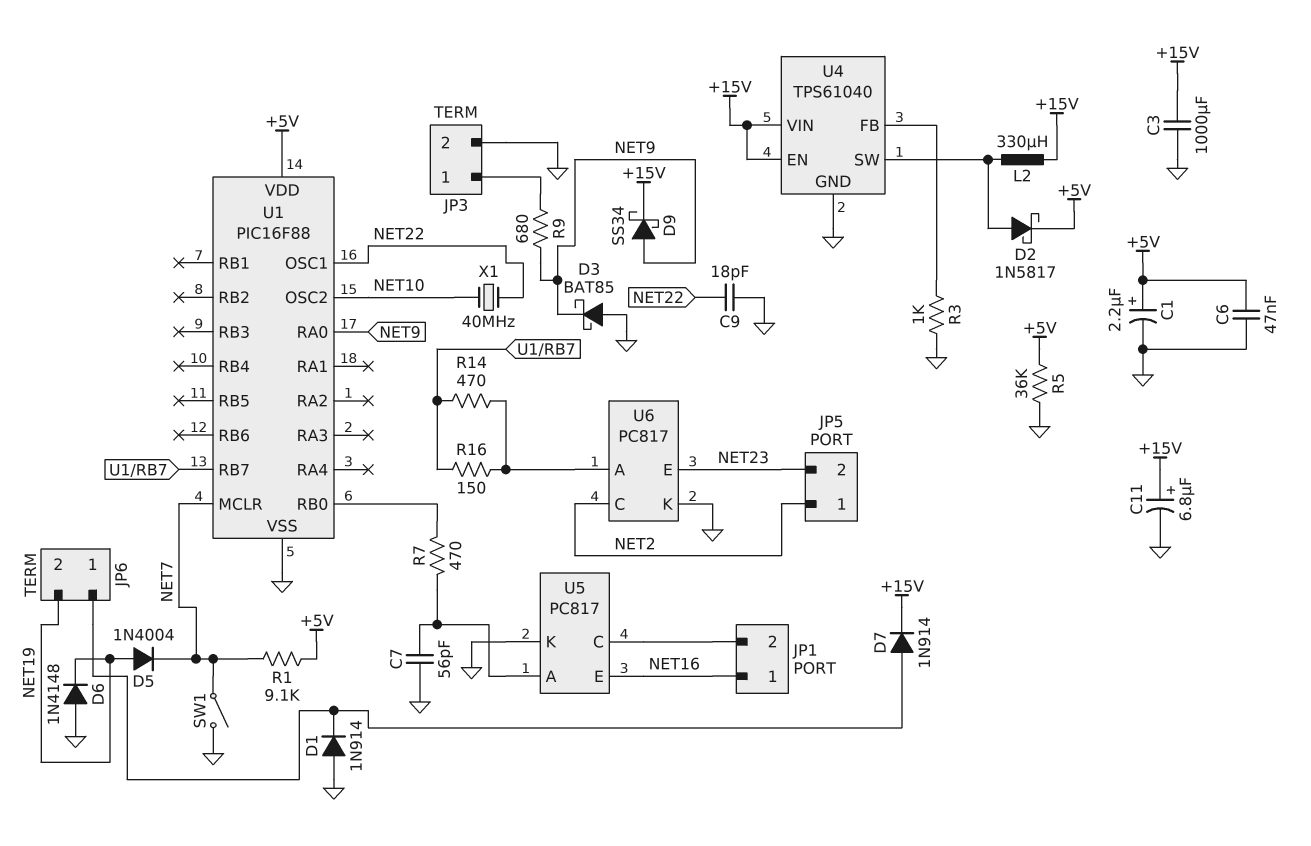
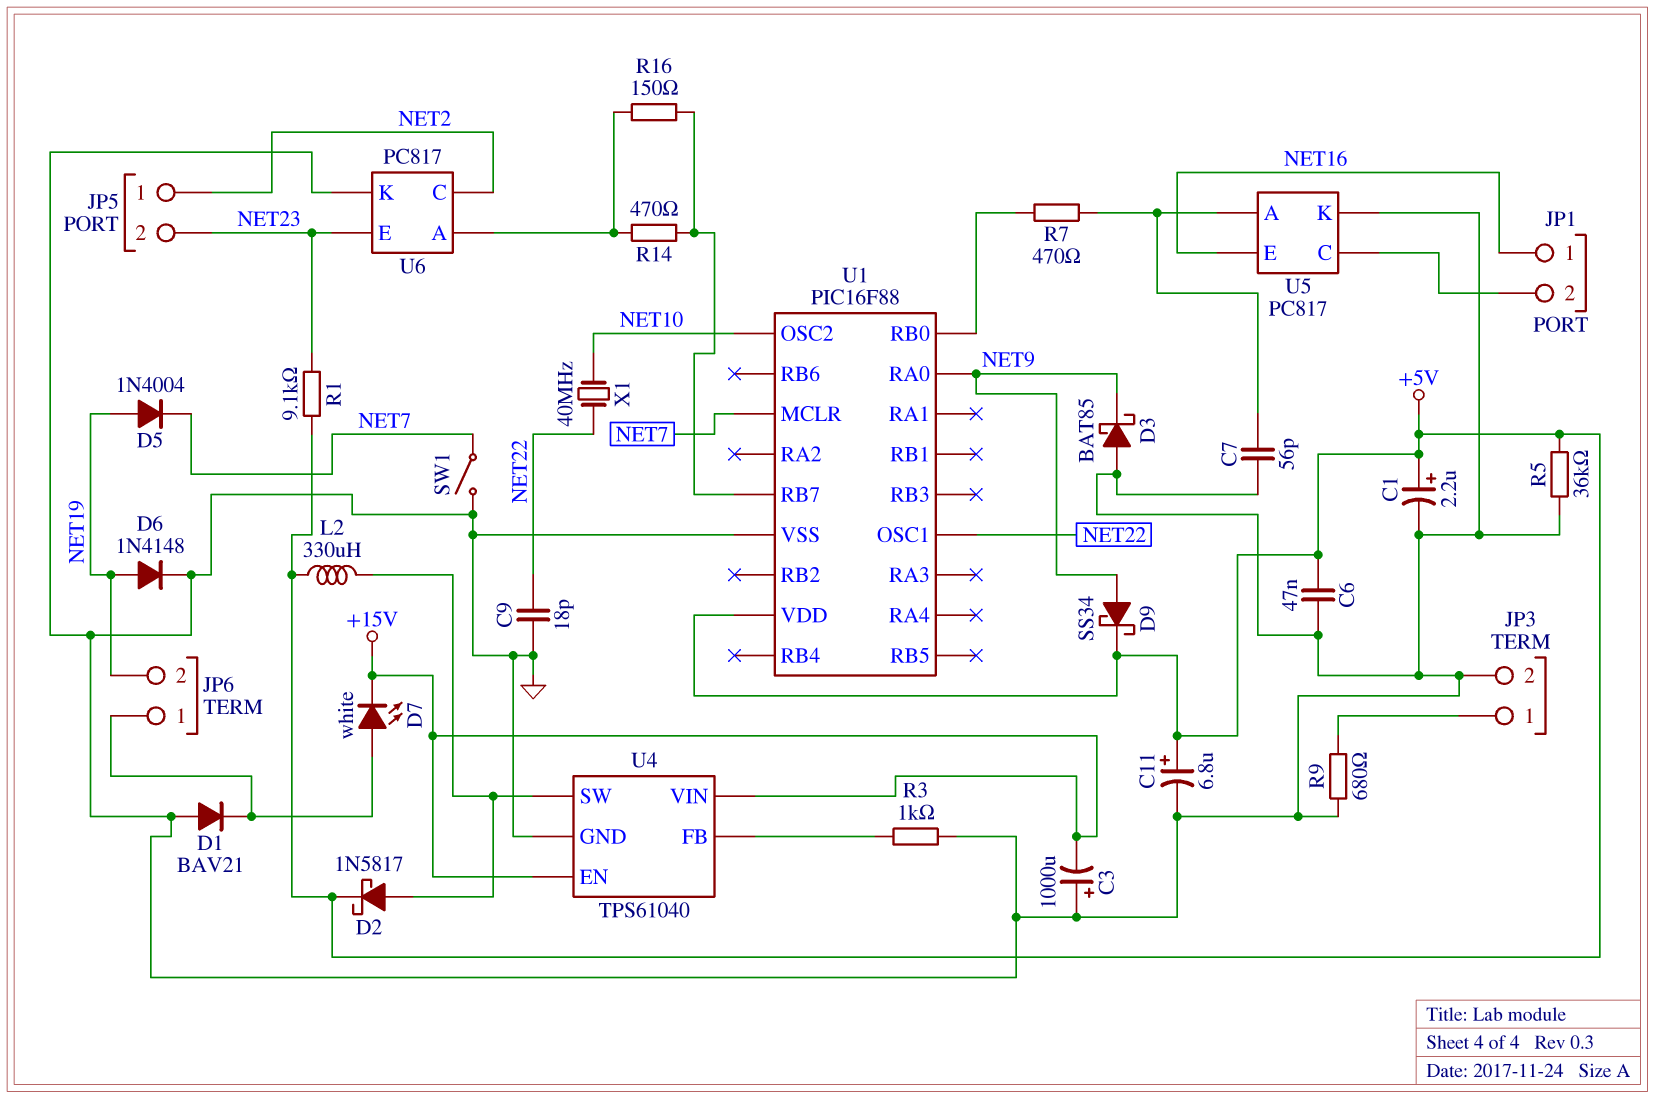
C3: 1000uF (+15V, GND) -> 1000uF (plus GND, minus +15V)
C11: 6.8uF (plus +15V, minus GND) -> 6.8uF (plus +5V, minus GND)
D1: diode 1N914 (A GND, K JP6/1) -> diode BAV21 (A GND, K JP6/1)
D6: diode 1N4148 (A GND, K NET19) -> diode 1N4148 (A NET19, K GND)
D7: diode 1N914 (A JP6/1, K +15V) -> LED white (A JP6/1, K +15V)
D9: schottky SS34 (A NET9, K +15V) -> schottky SS34 (A NET9, K +5V)
L2: 330uH (+15V, U4/SW) -> 330uH (+5V, U4/SW)
R1: 9.1k (+5V, NET7) -> 9.1k (+5V, NET23)
R9: 680 (JP3/1, NET9) -> 680 (GND, JP3/1)

